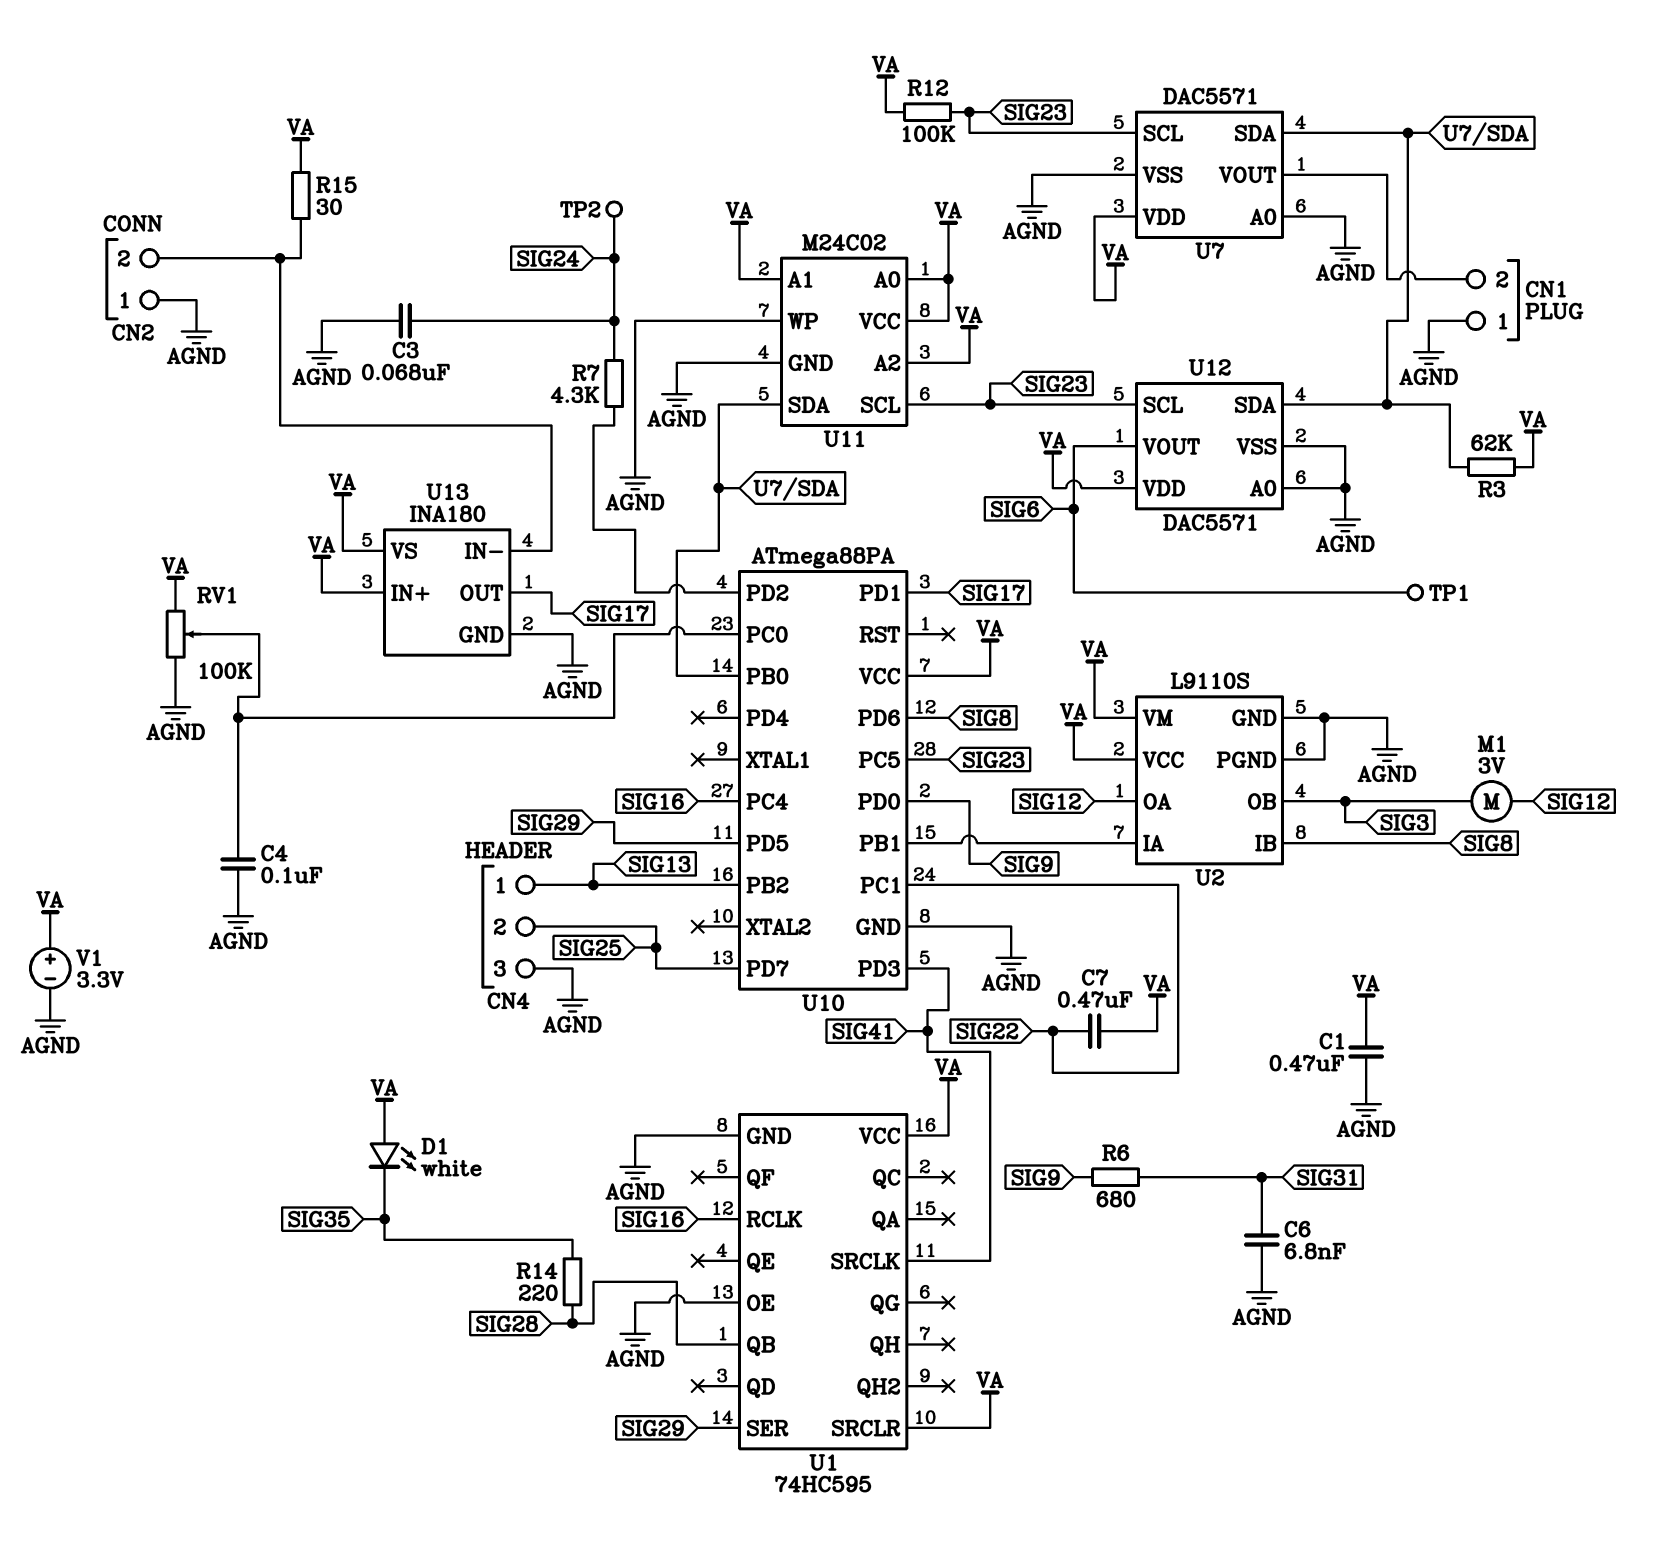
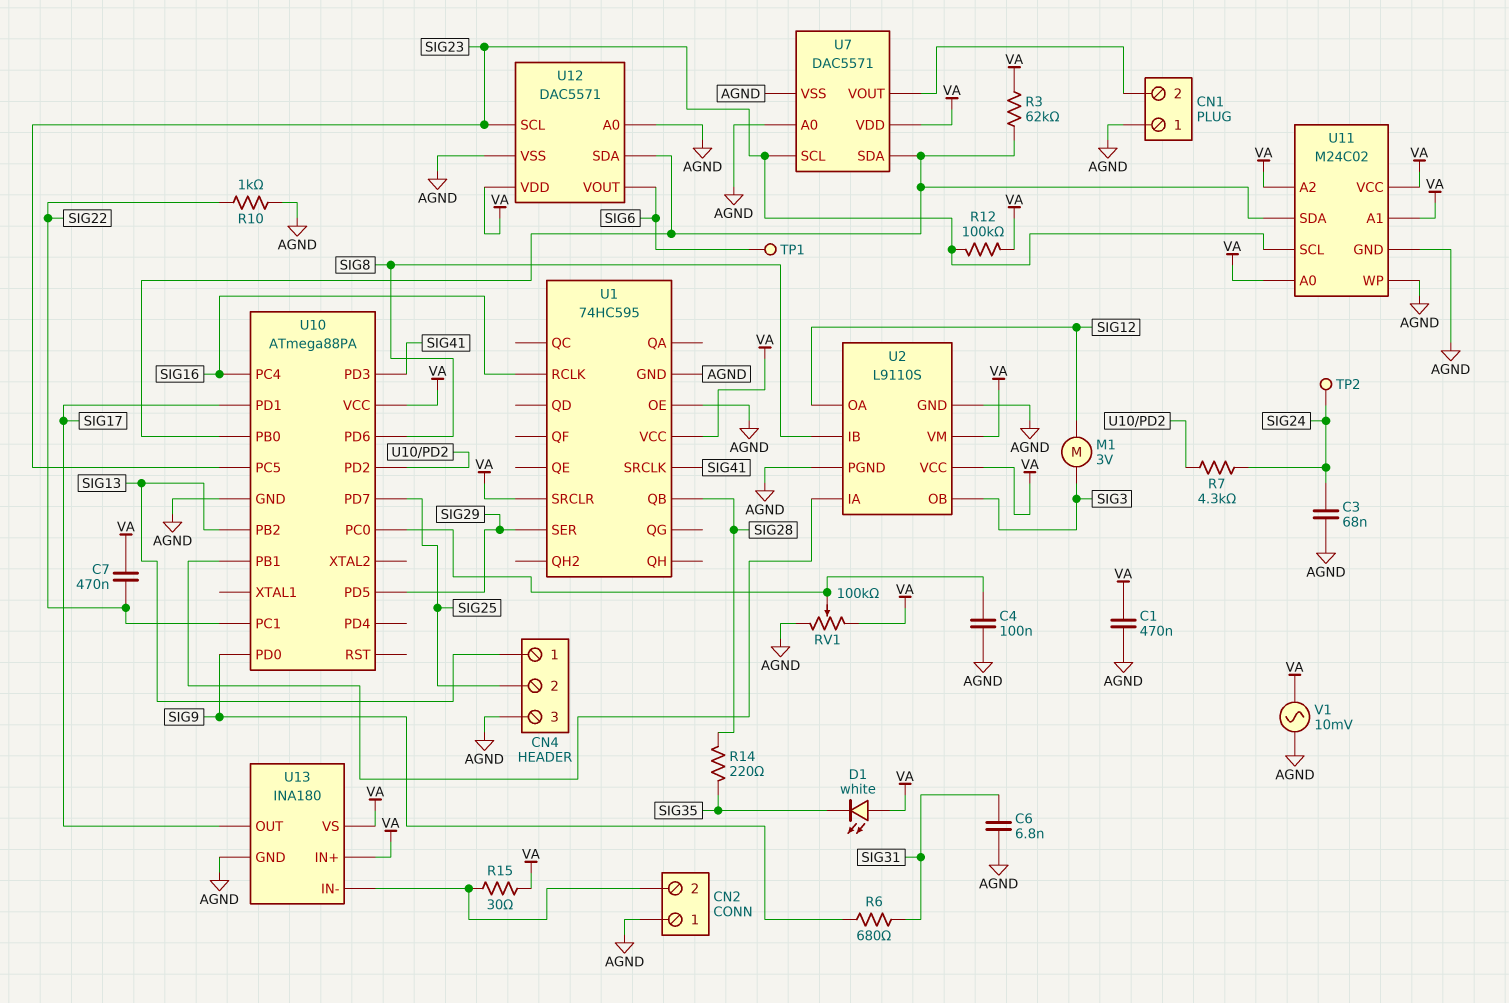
R10: none -> 1k (AGND, SIG22)
V1: 3.3V (plus VA, minus AGND) -> AC 10mV (AGND, VA)

